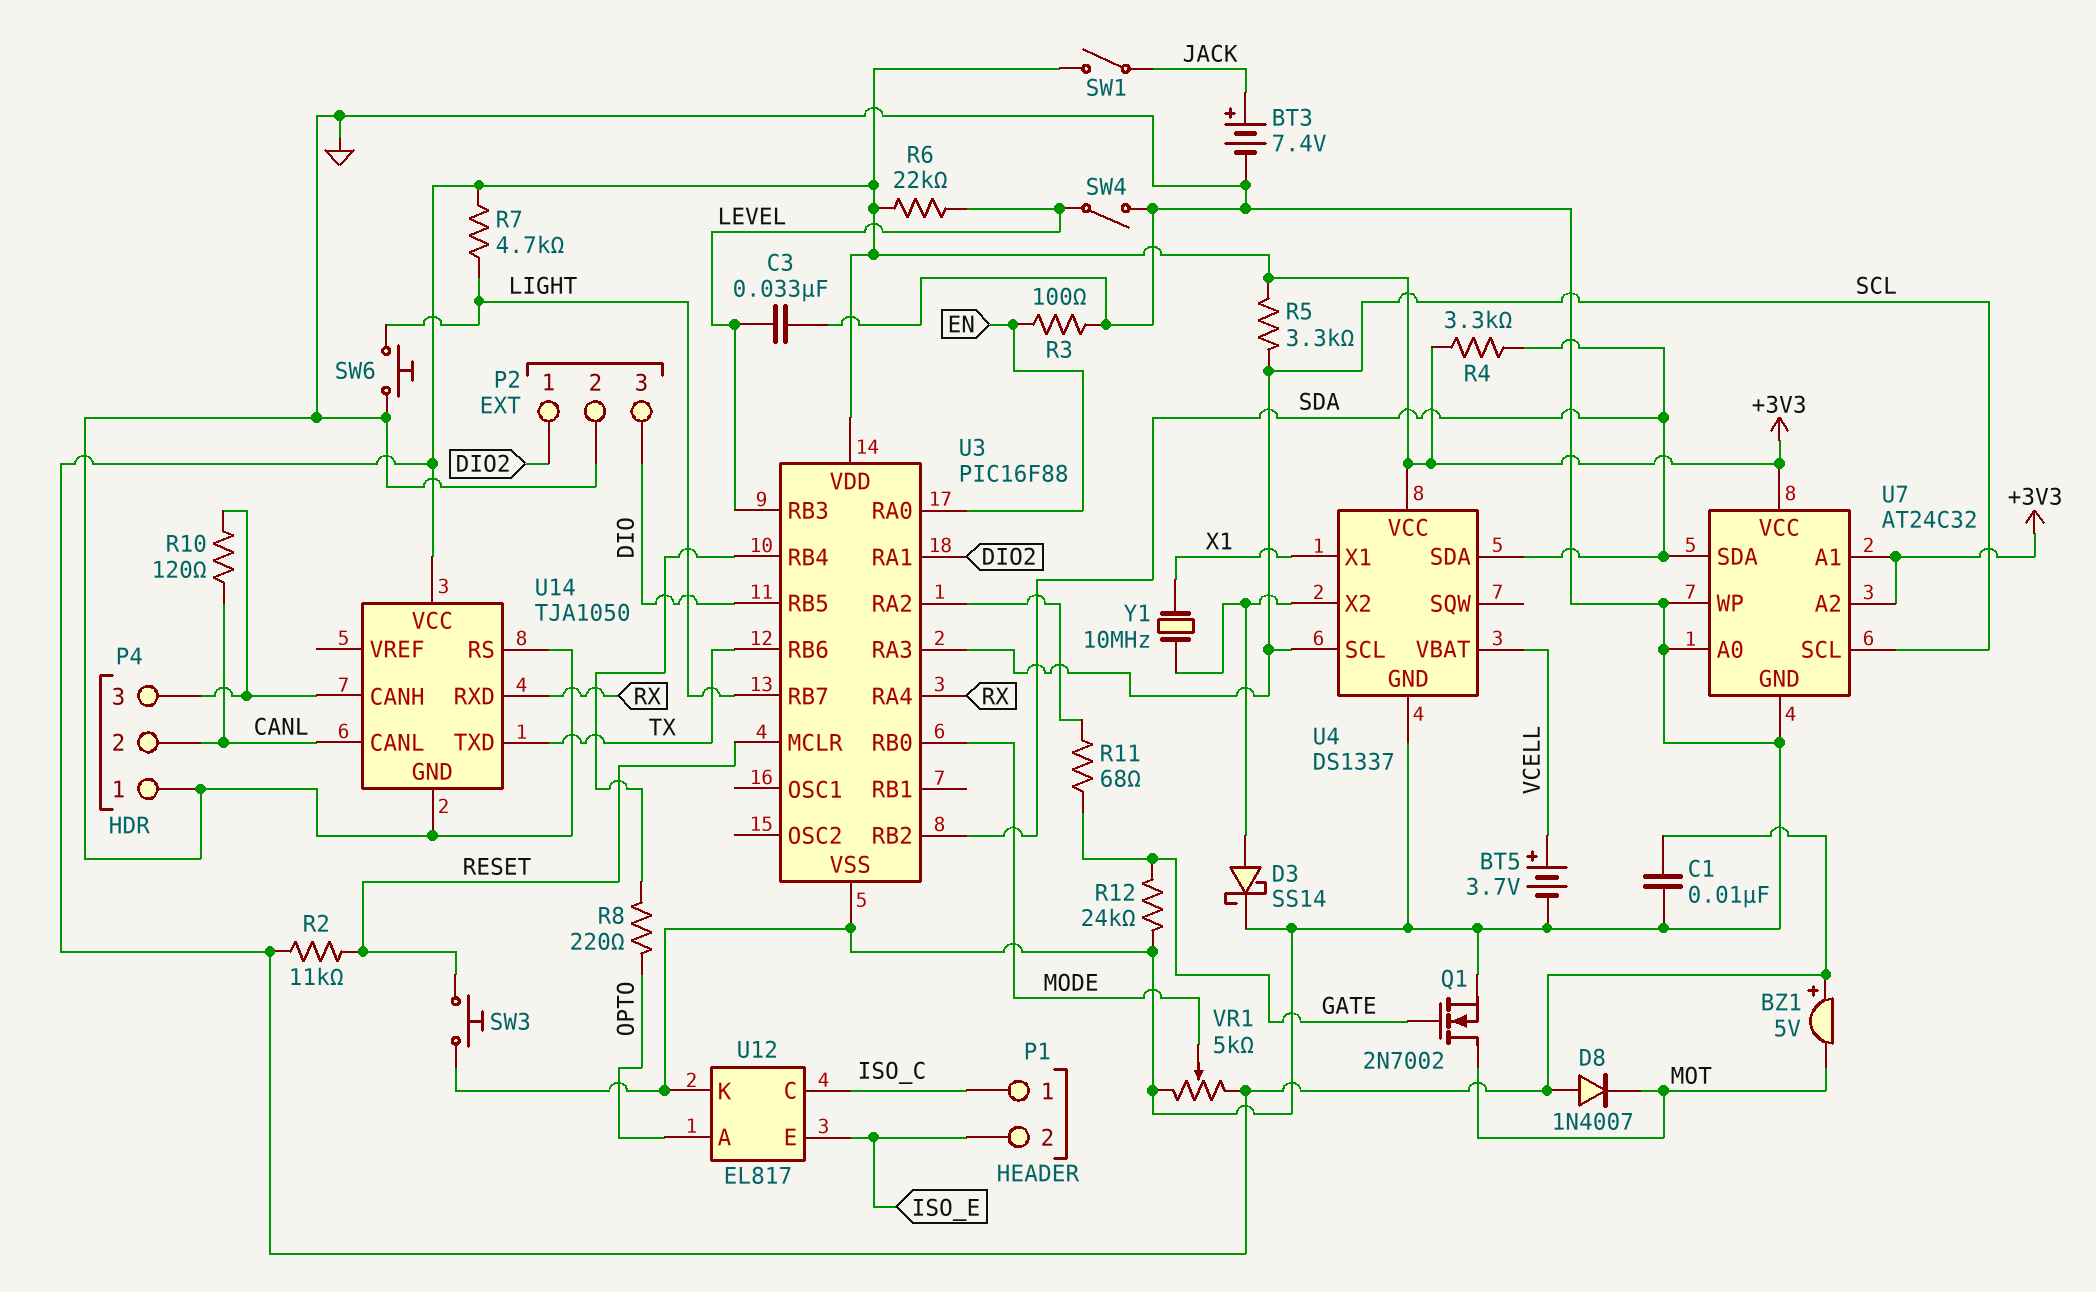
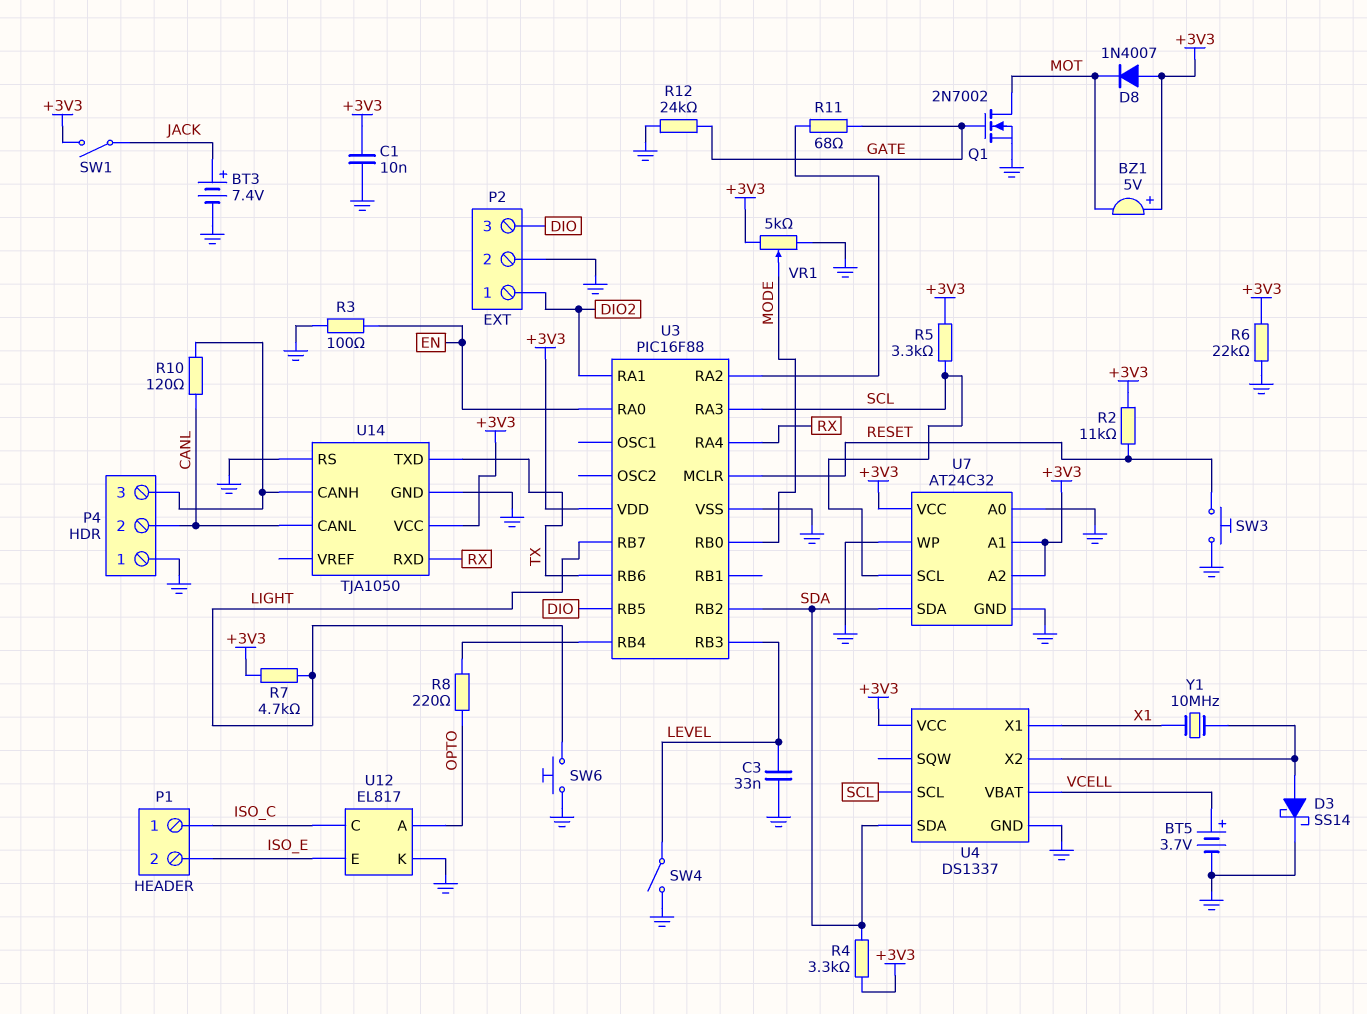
R6: 22k (+3V3, LEVEL) -> 22k (+3V3, GND)

